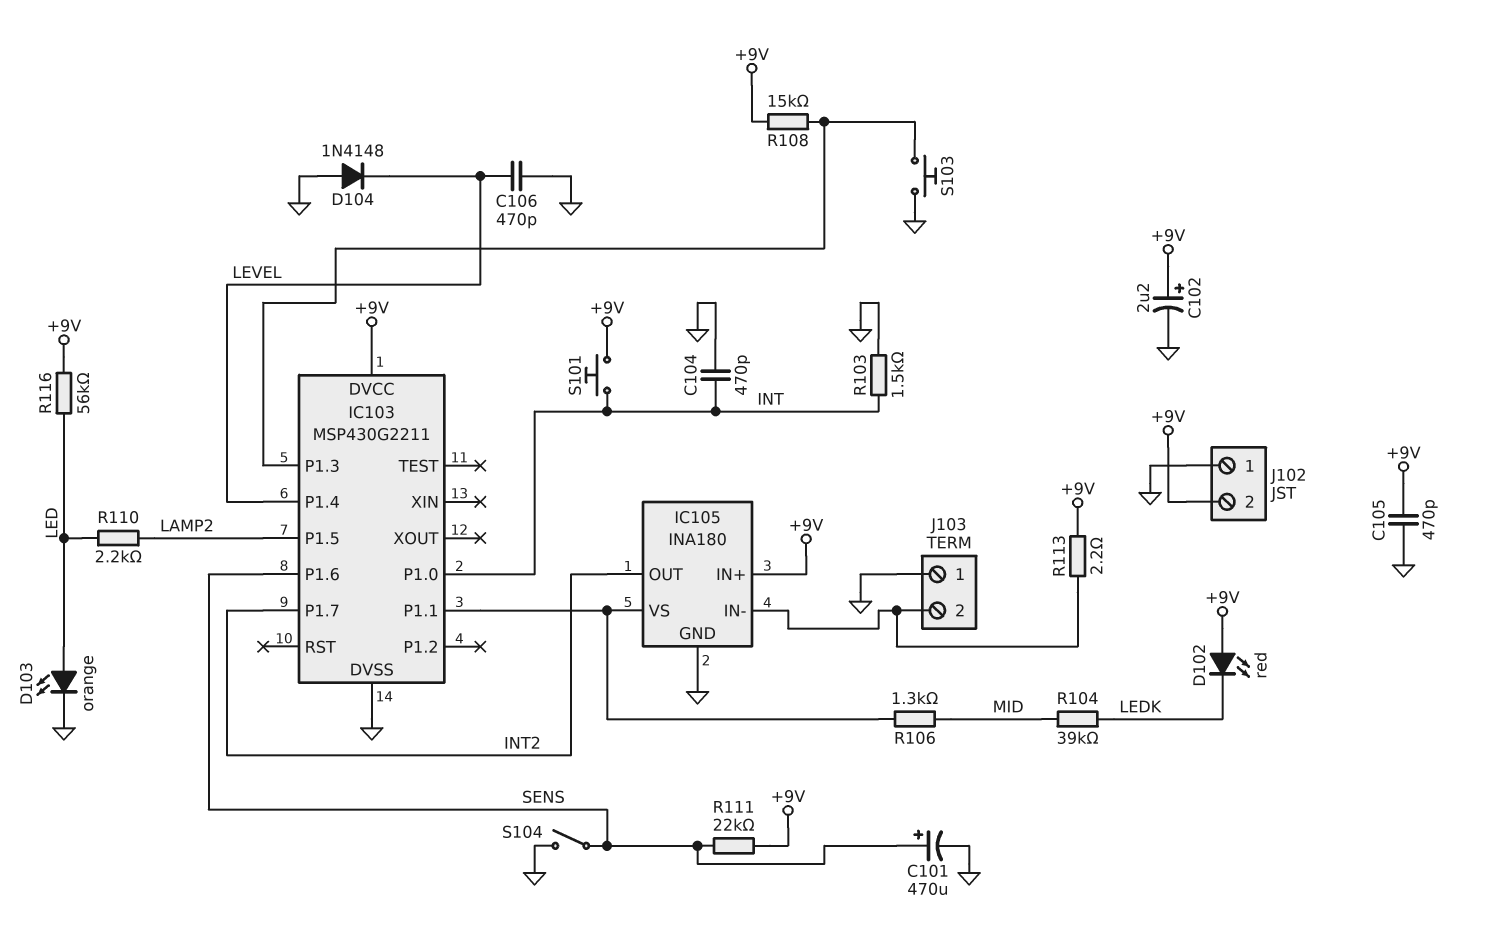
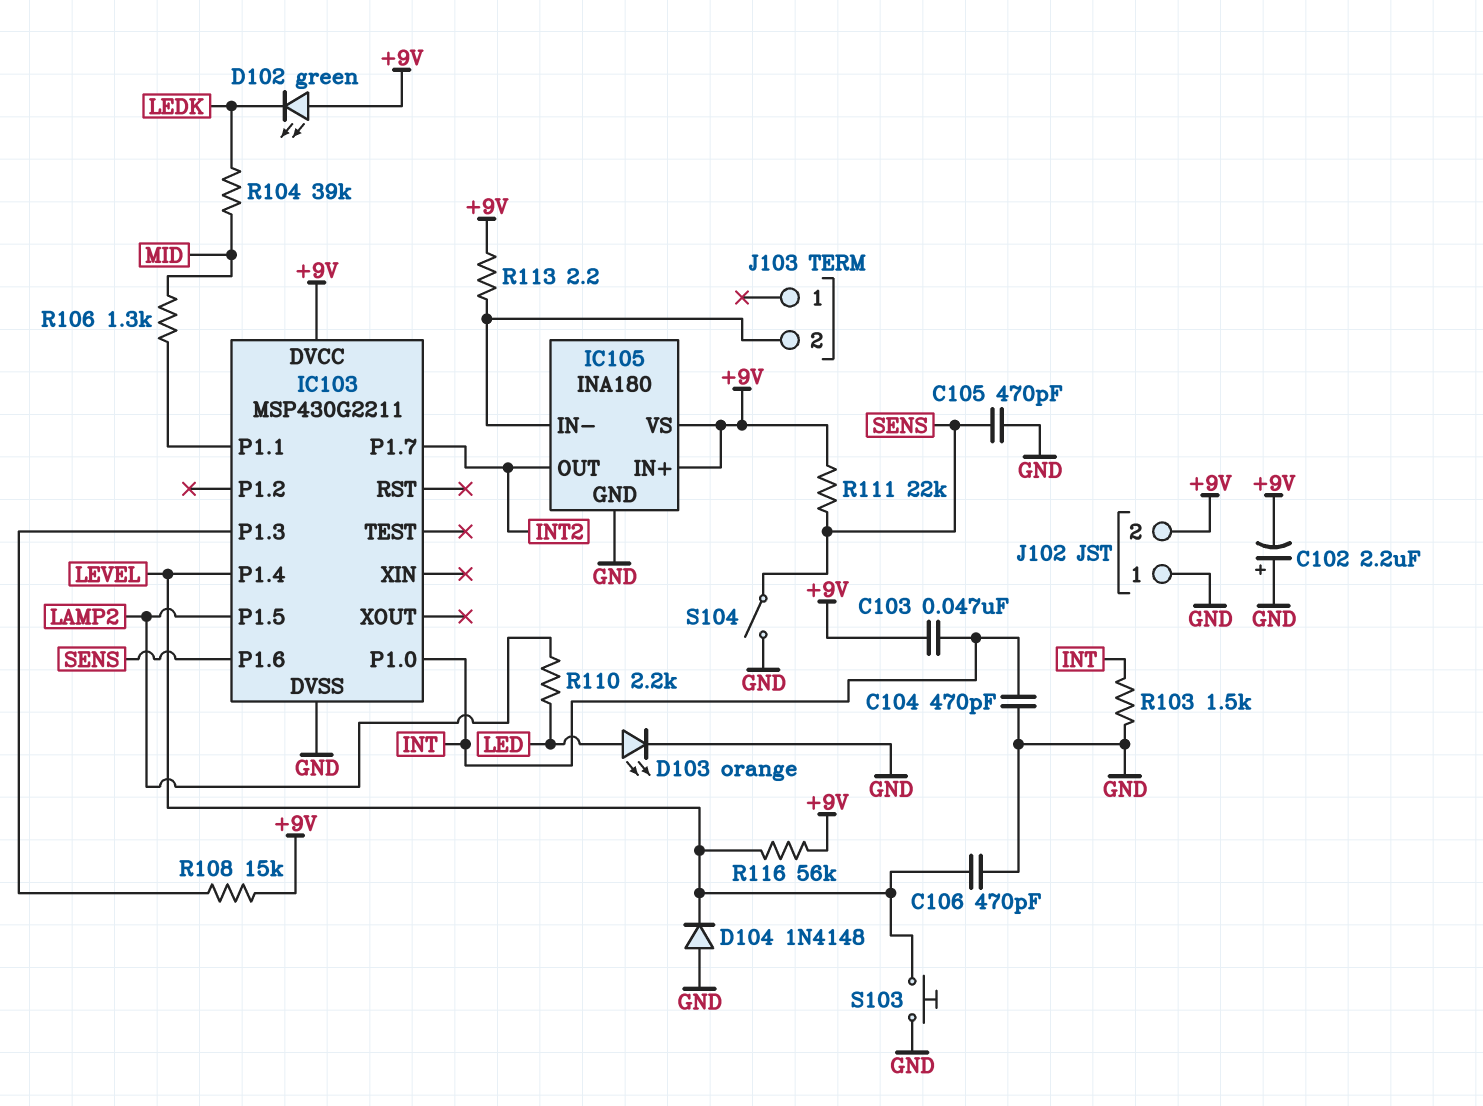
C101: 470uF (plus SENS, minus GND) -> none
C102: 2.2uF (plus +9V, minus GND) -> 2.2uF (plus GND, minus +9V)
C103: none -> 47nF (+9V, INT)
C105: 470pF (+9V, GND) -> 470pF (GND, SENS)
D102: LED red (A +9V, K LEDK) -> LED green (A +9V, K LEDK)
IC105 pin VS: IC103/P1.1 -> +9V
J103 pin 1: GND -> none
R116: 56k (+9V, LED) -> 56k (+9V, LEVEL)
S101: button (+9V, INT) -> none
S103: button (GND, IC103/P1.3) -> button (GND, LEVEL)

